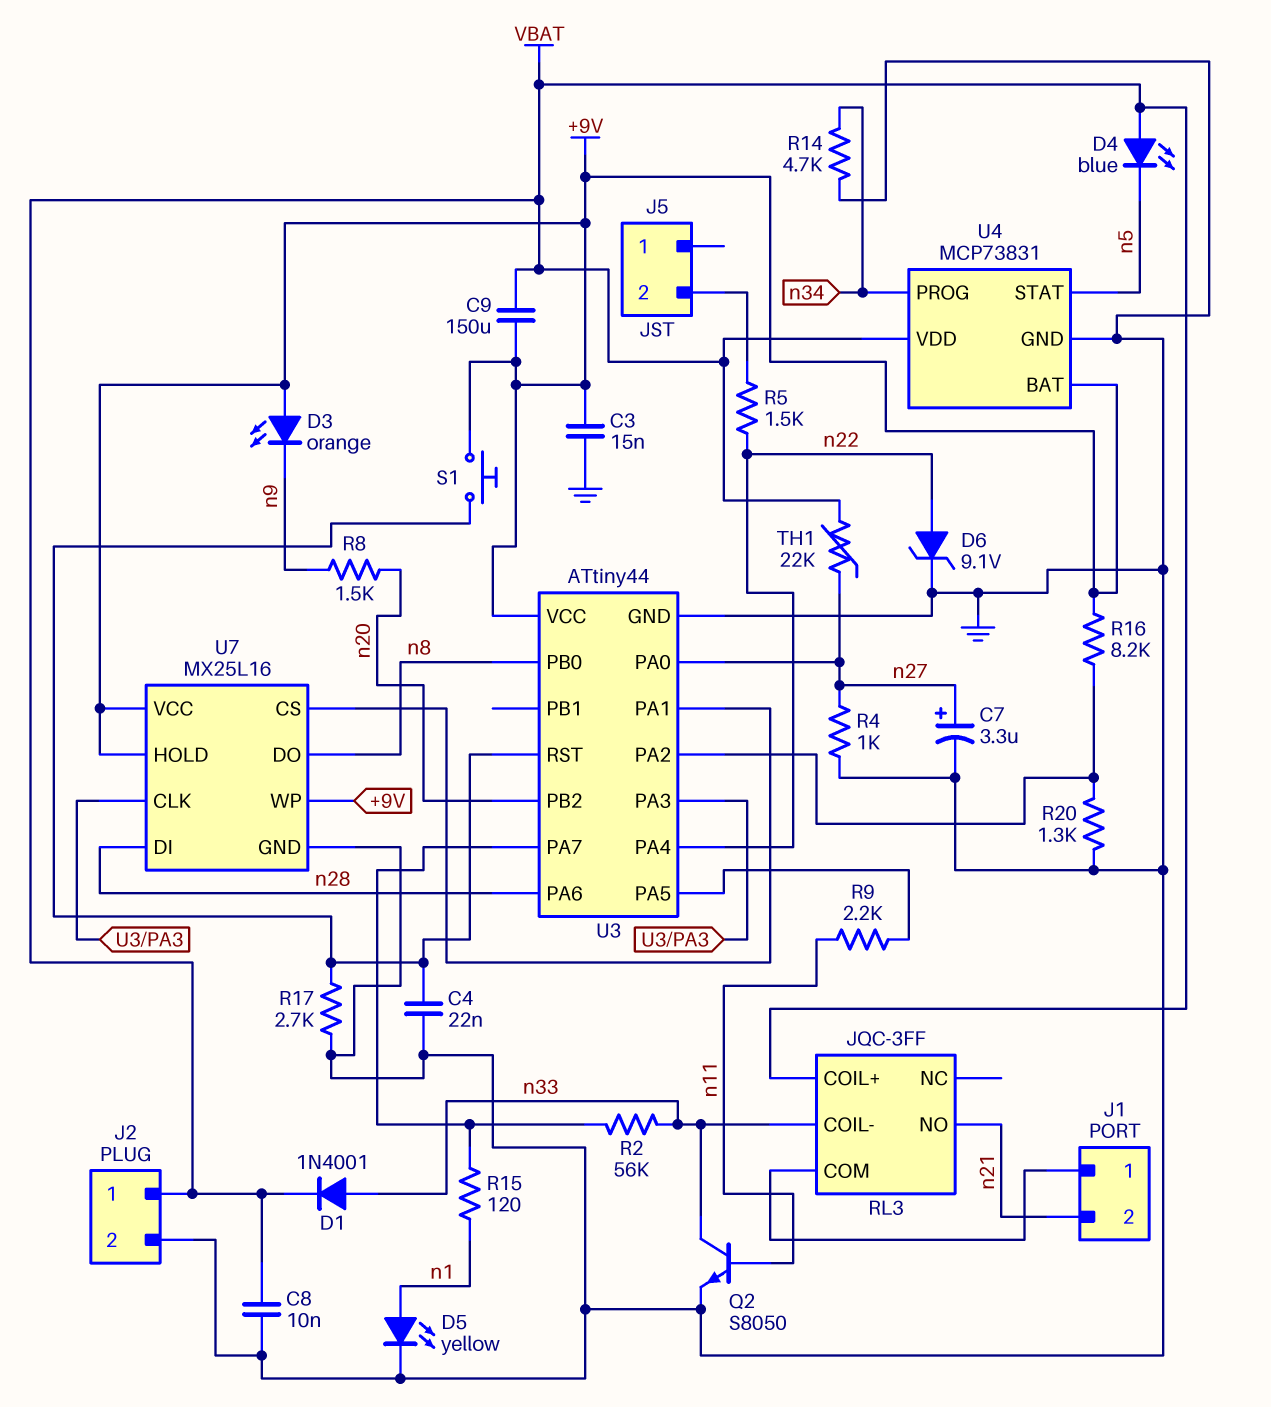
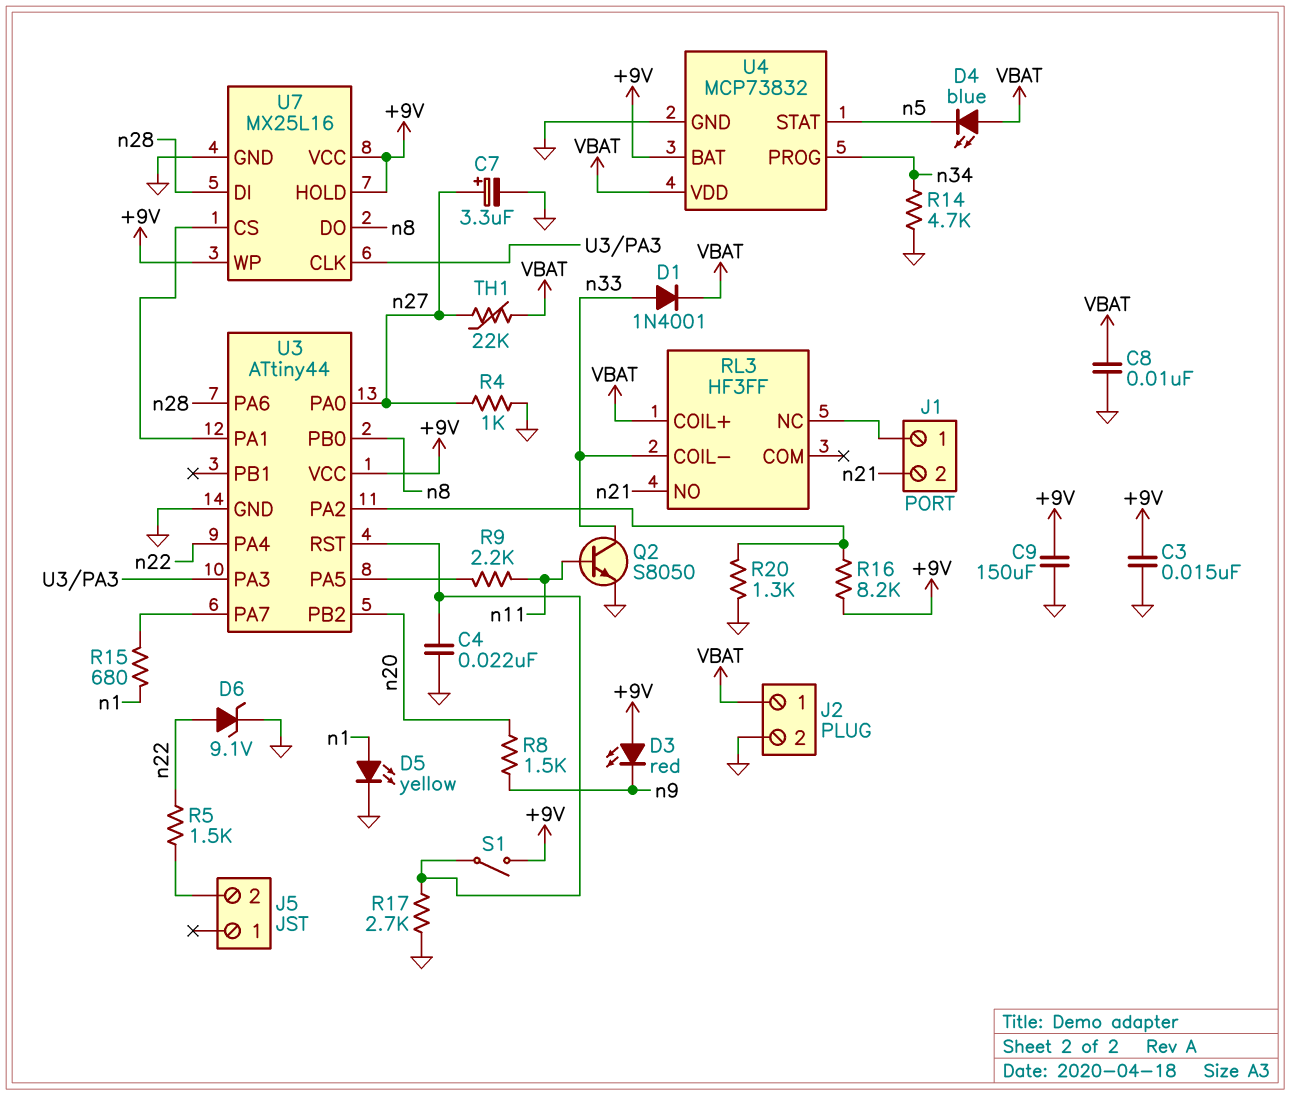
C9: 150uF (+9V, VBAT) -> 150uF (+9V, GND)
D3: LED orange (A +9V, K n9) -> LED red (A +9V, K n9)
R2: 56k (U3/PA7, n33) -> none
R15: 120 (U3/PA7, n1) -> 680 (U3/PA7, n1)
RL3: JQC-3FF -> HF3FF
RL3 pin COM: J1/1 -> none
RL3 pin NC: none -> J1/1
S1: button (+9V, U3/RST) -> switch (+9V, U3/RST)
U4: MCP73831 -> MCP73832

